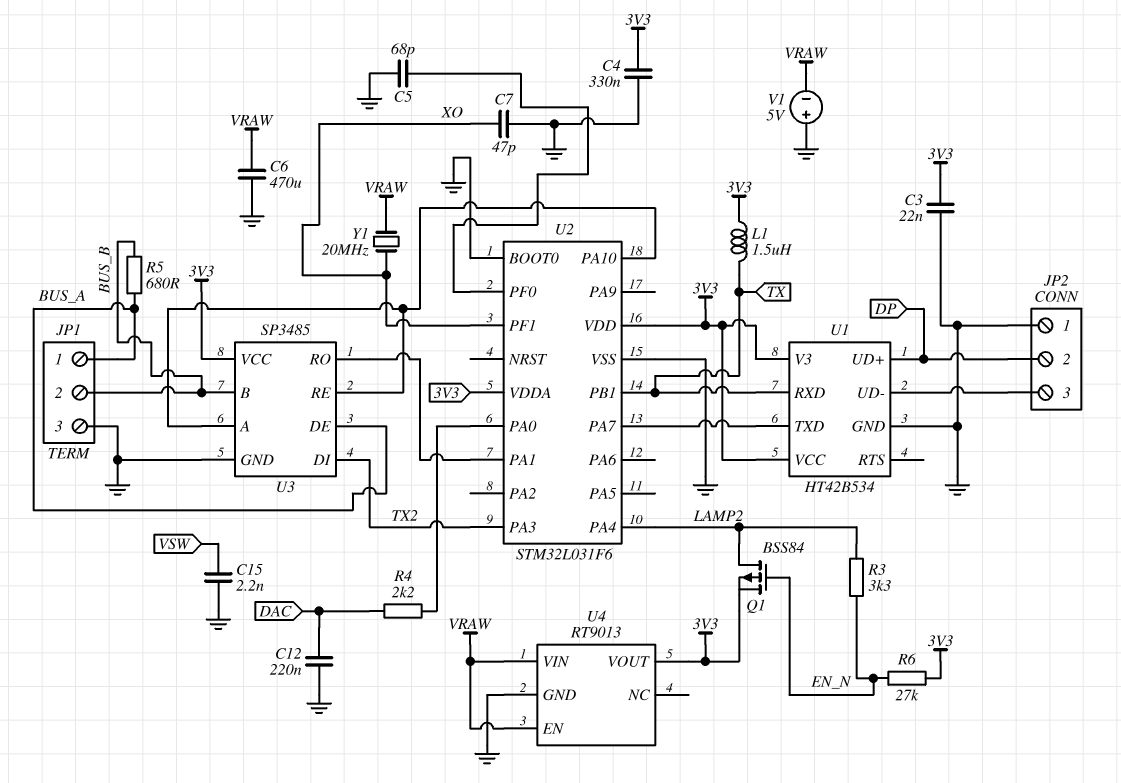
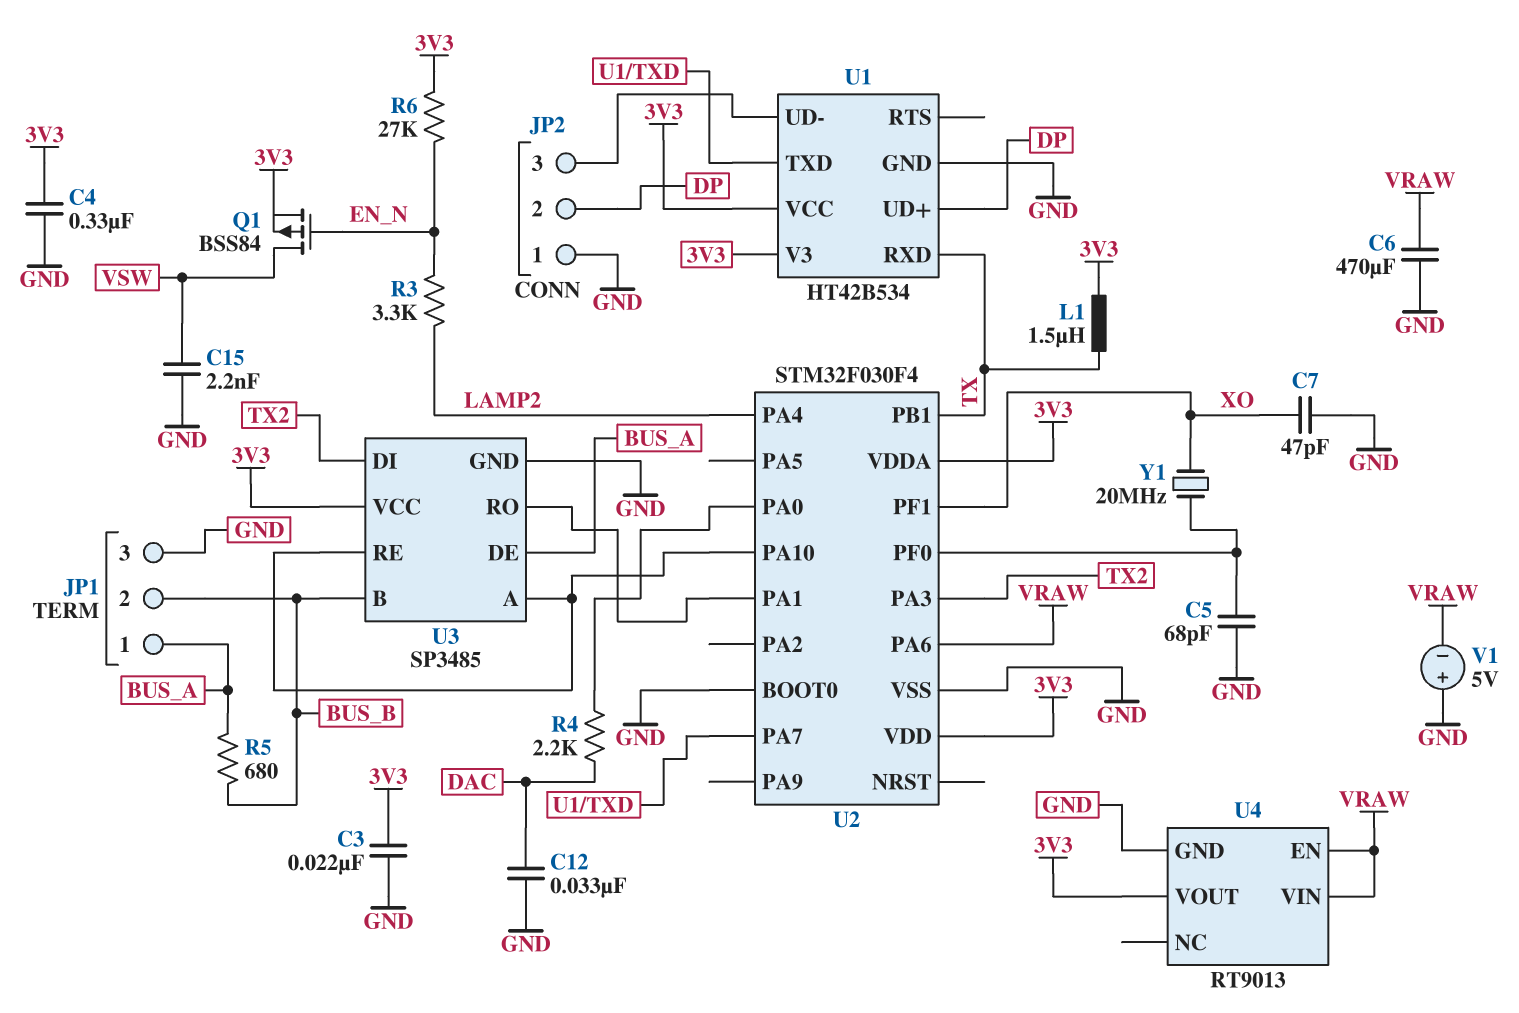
C12: 220nF (DAC, GND) -> 33nF (DAC, GND)
Q1: PMOS BSS84 (G EN_N, D LAMP2, S 3V3) -> PMOS BSS84 (G EN_N, D VSW, S 3V3)
U2: STM32L031F6 -> STM32F030F4
U2 pin PA6: none -> VRAW
Y1: 20MHz (VRAW, XO) -> 20MHz (U2/PF0, XO)

